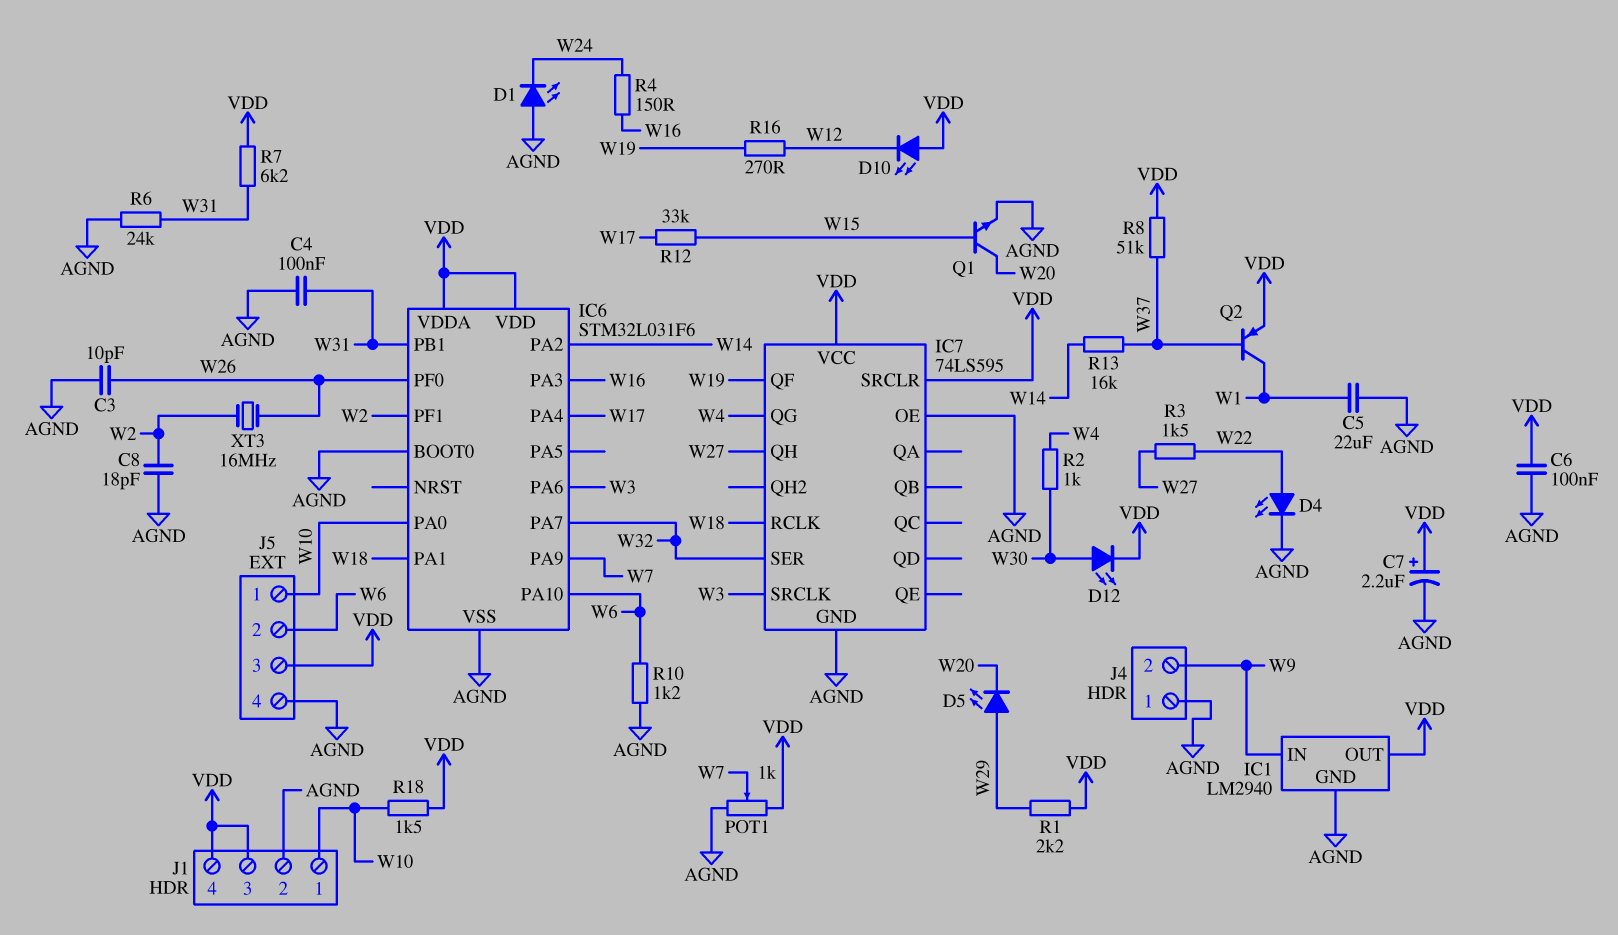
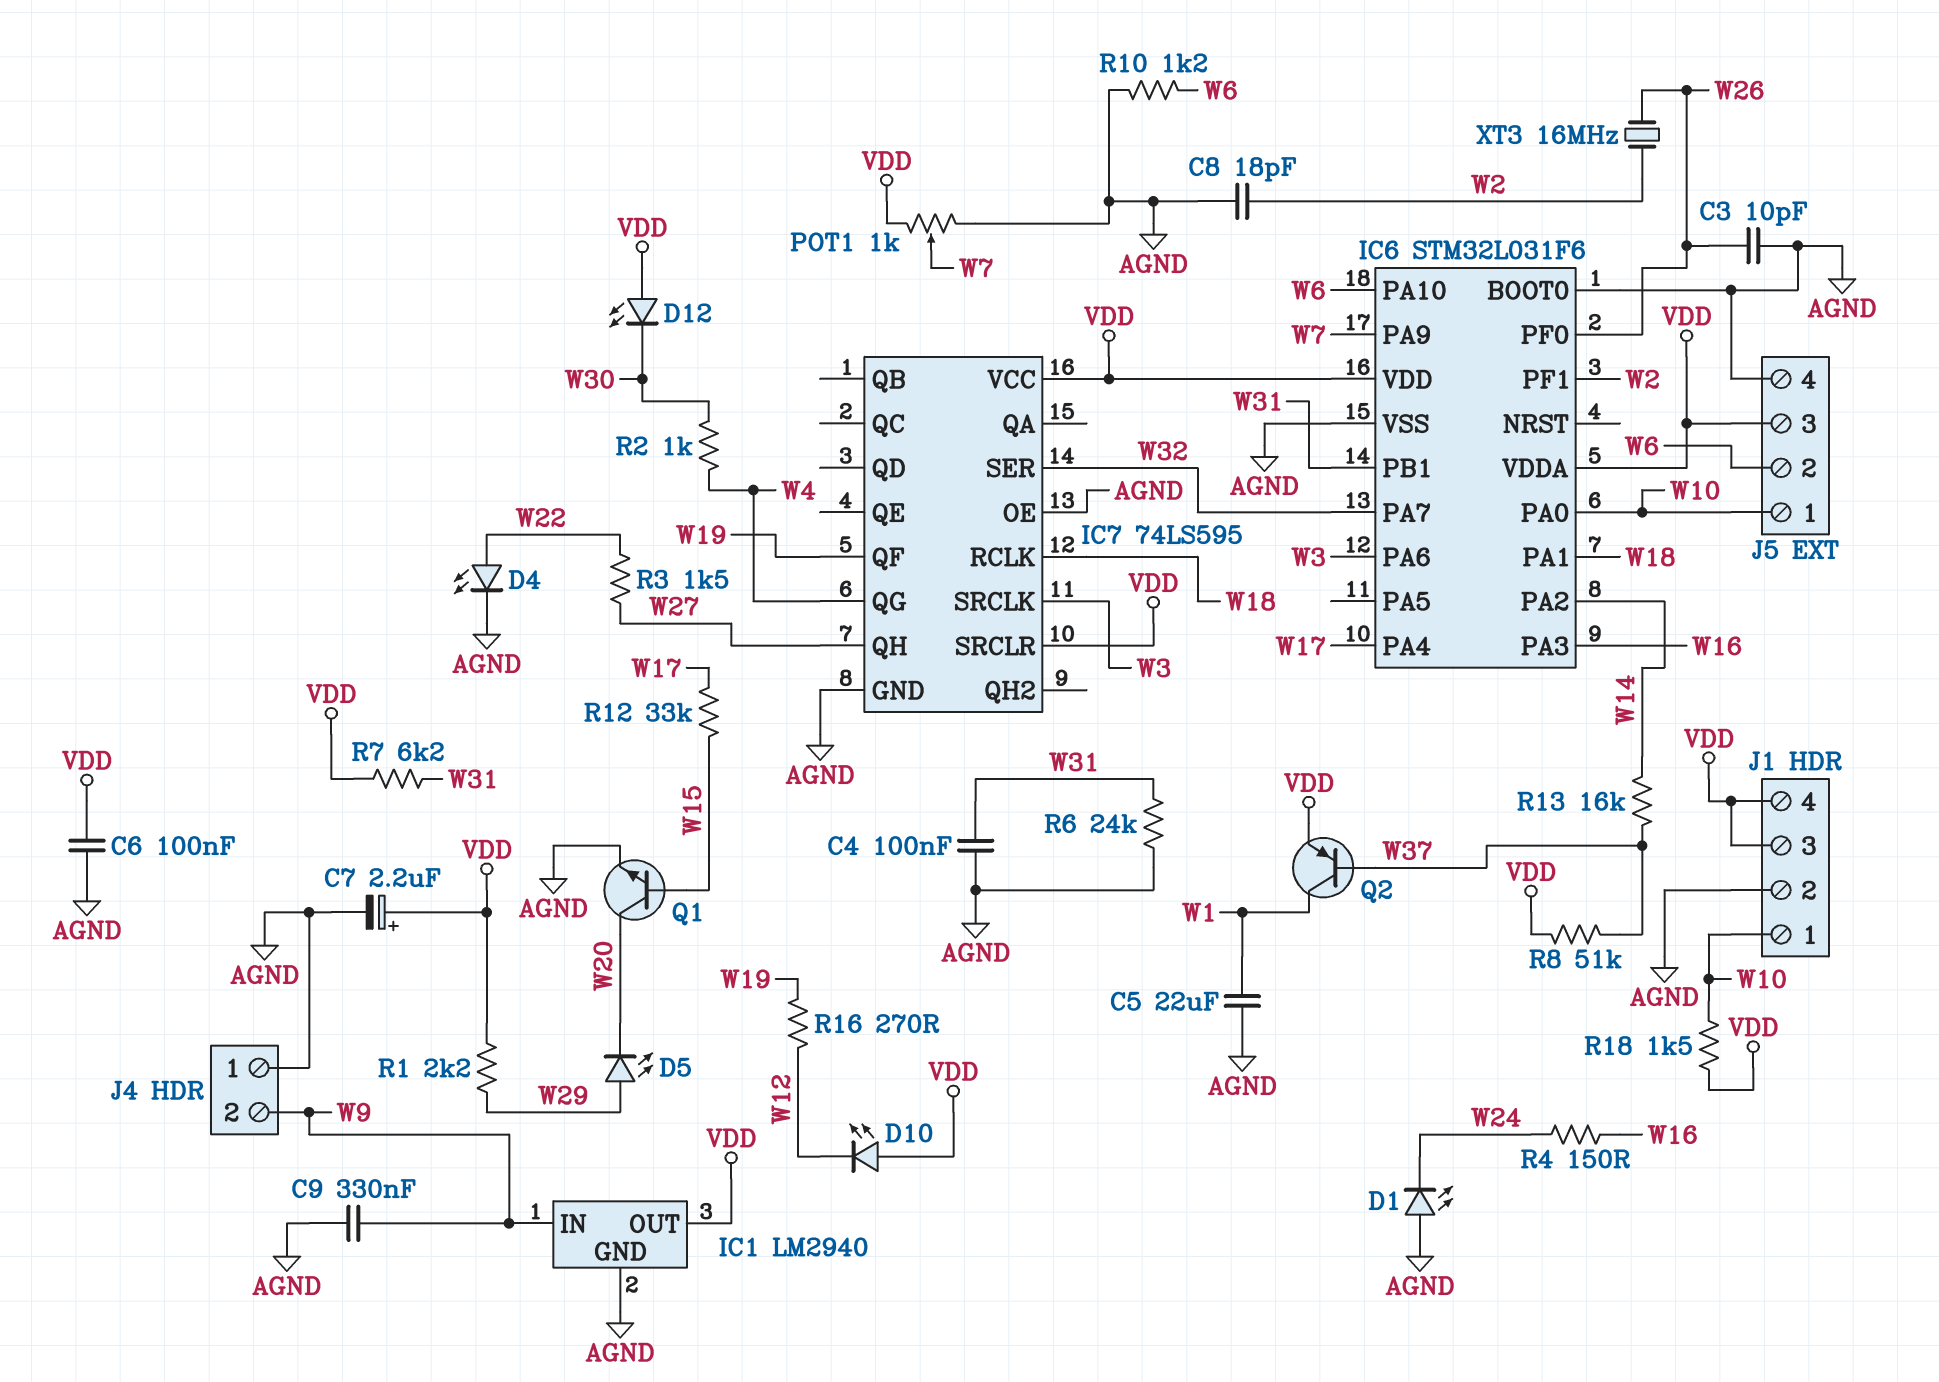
C9: none -> 330nF (AGND, W9)
D12: LED (A W30, K VDD) -> LED (A VDD, K W30)

